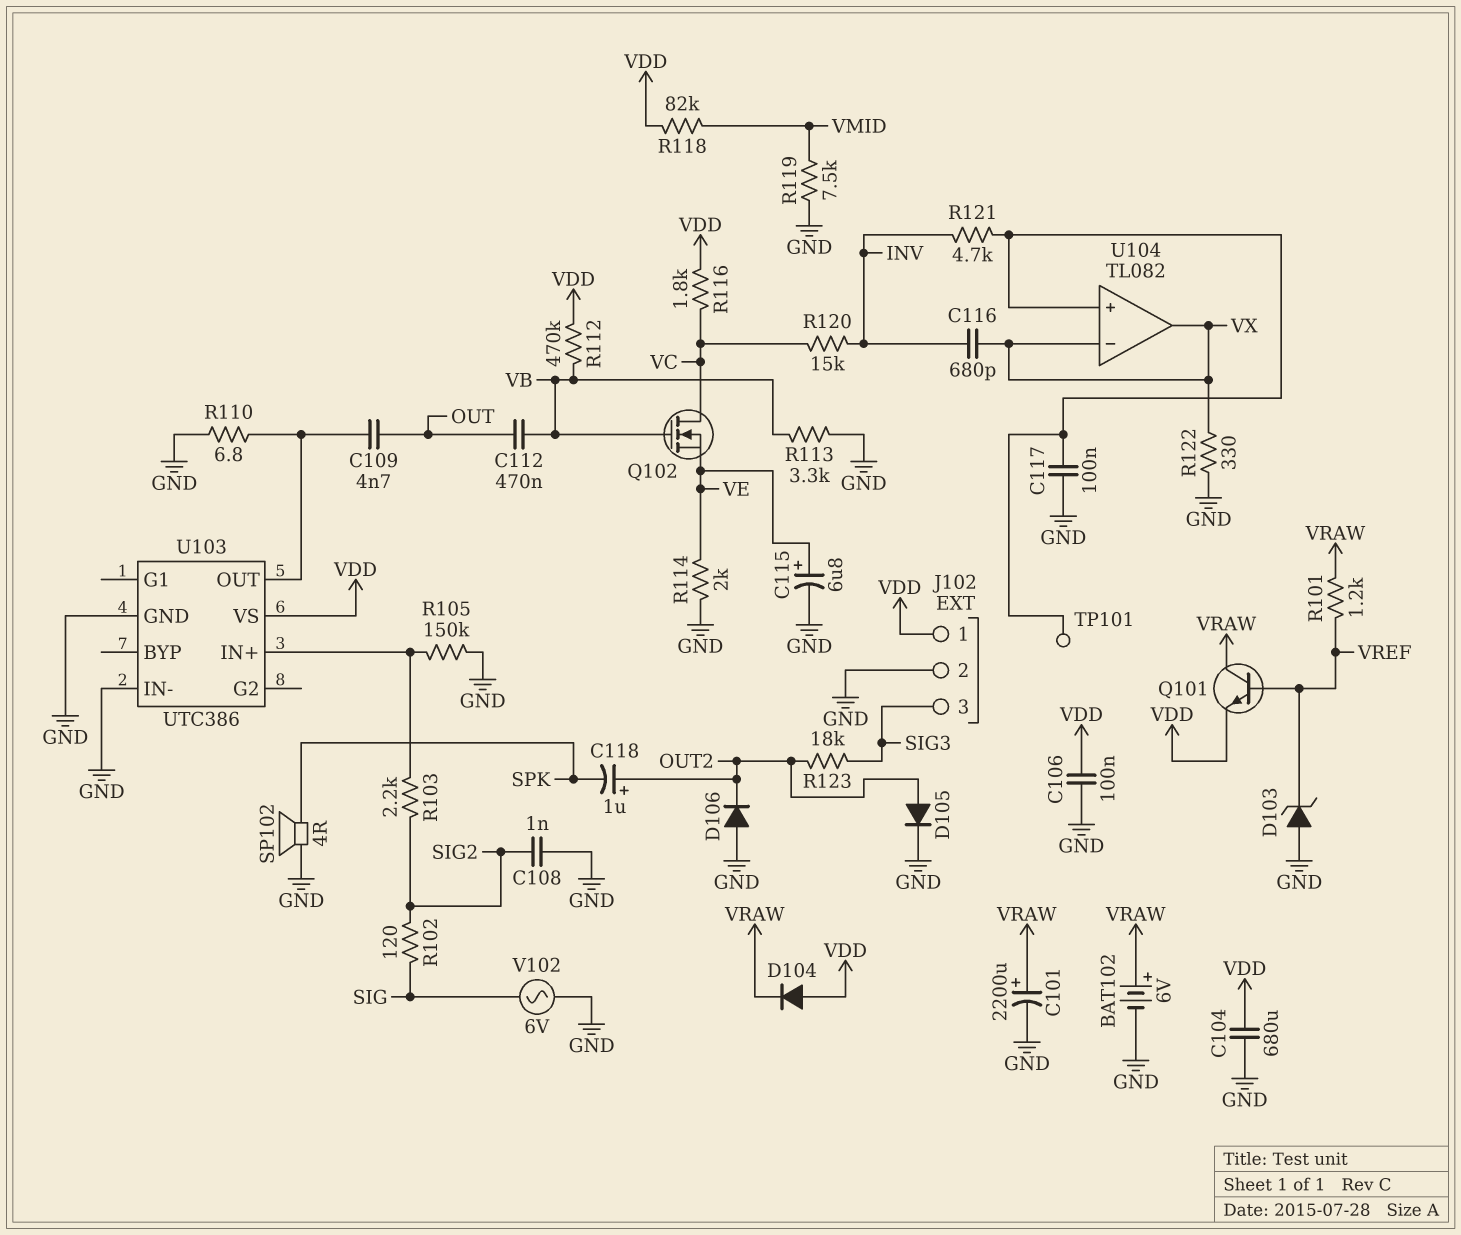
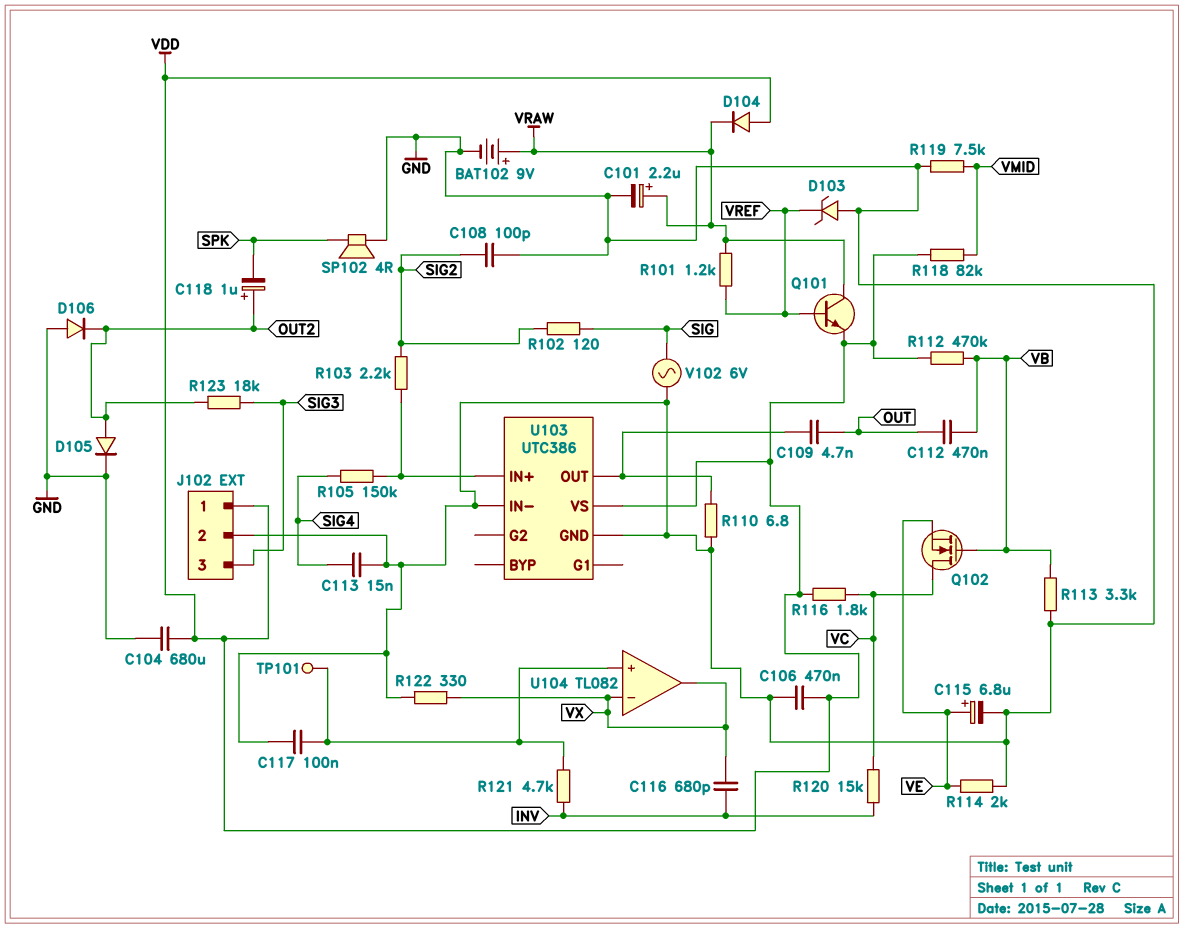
BAT102: 6V (plus VRAW, minus GND) -> 9V (plus VRAW, minus GND)
C101: 2200uF (plus VRAW, minus GND) -> 2.2uF (plus VRAW, minus GND)
C106: 100nF (GND, VDD) -> 470nF (GND, VDD)
C108: 1nF (GND, SIG2) -> 100pF (GND, SIG2)
C113: none -> 15nF (GND, SIG4)
R105: 150k (GND, U103/IN+) -> 150k (SIG4, U103/IN+)

